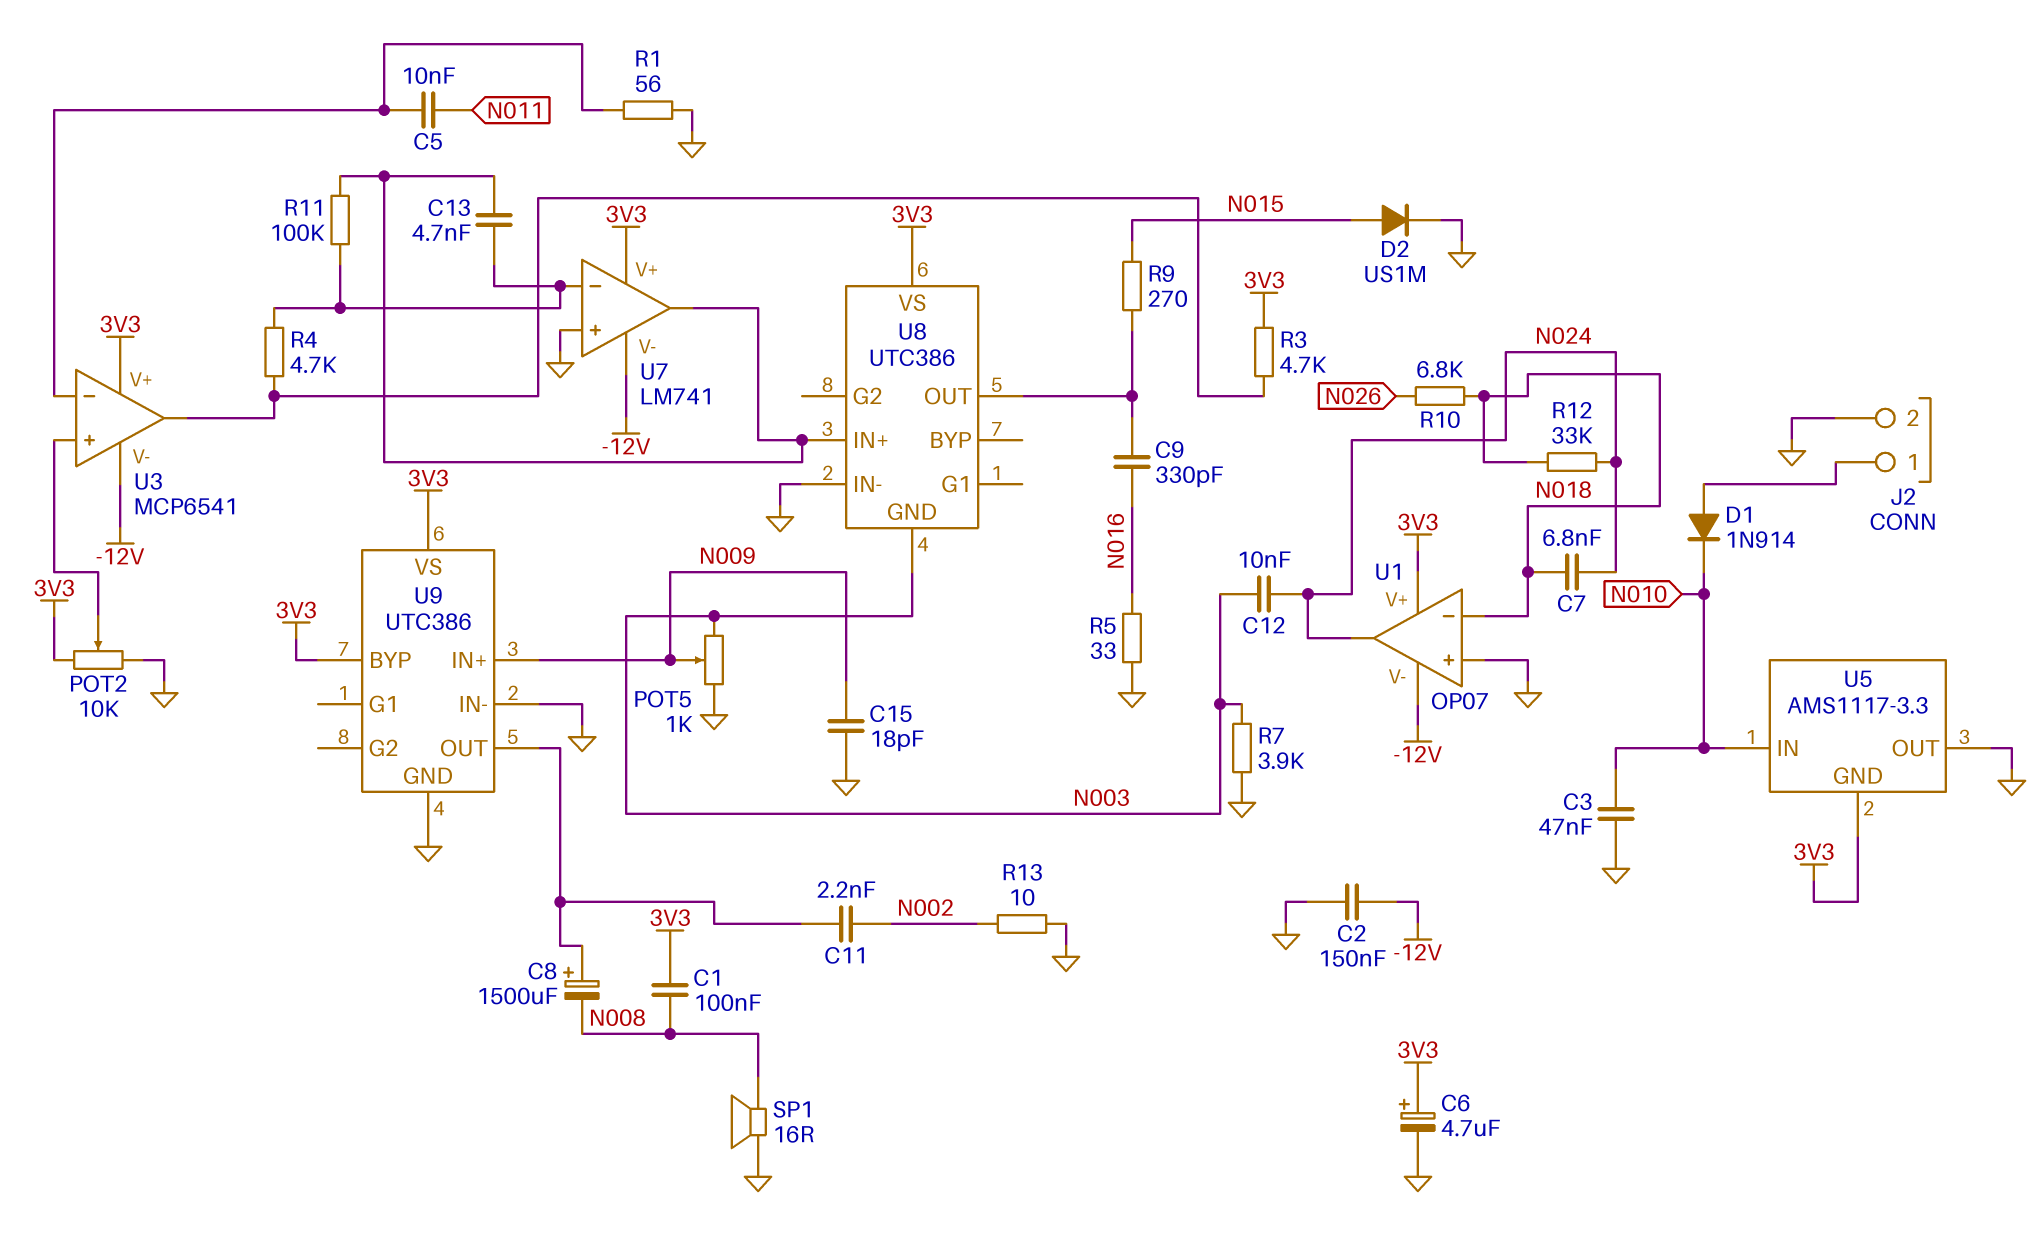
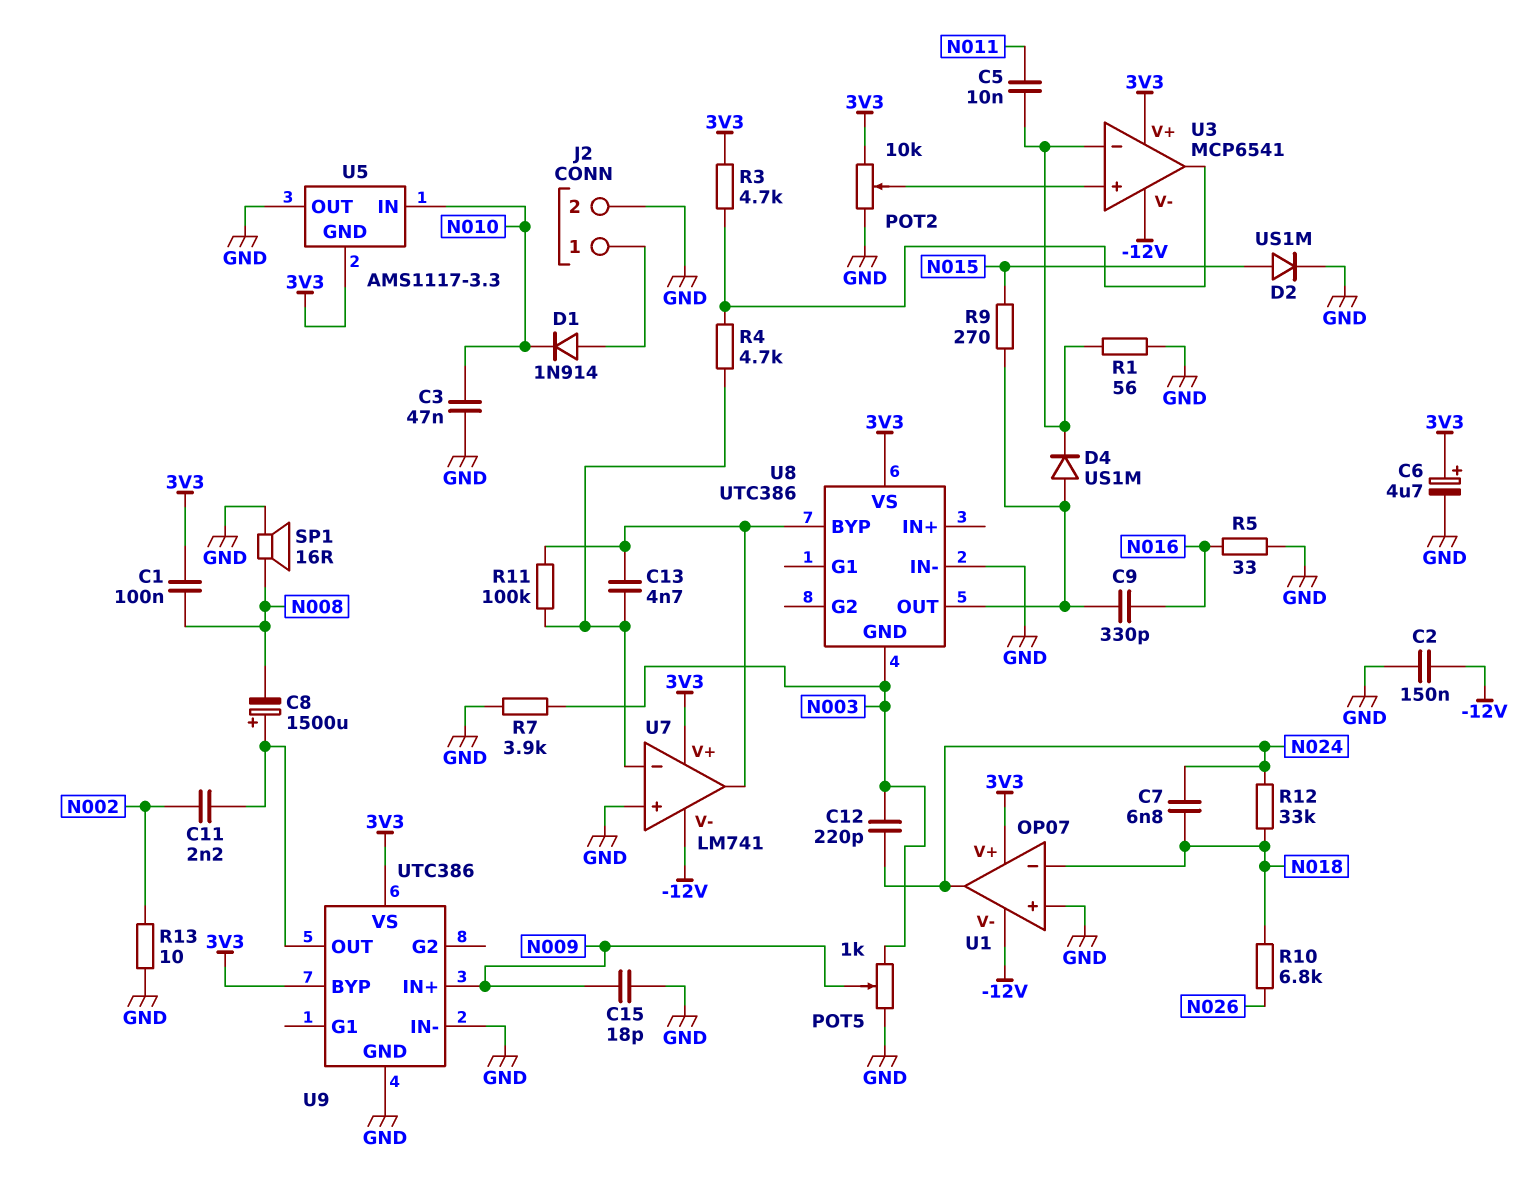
C12: 10nF (N003, N024) -> 220pF (N003, N024)
D4: none -> diode US1M (A U8/OUT, K U3/in-)
U8 pin BYP: none -> U7/out
U8 pin IN+: U7/out -> none

